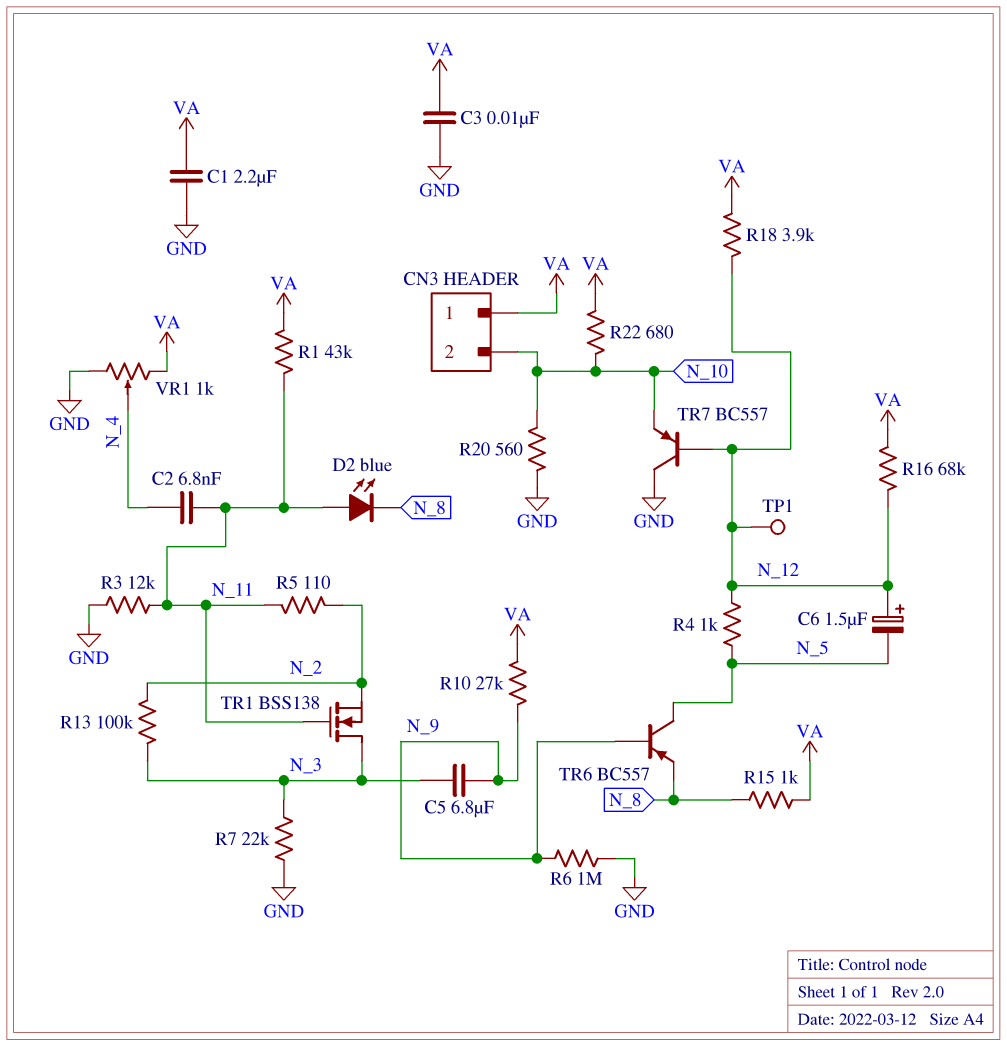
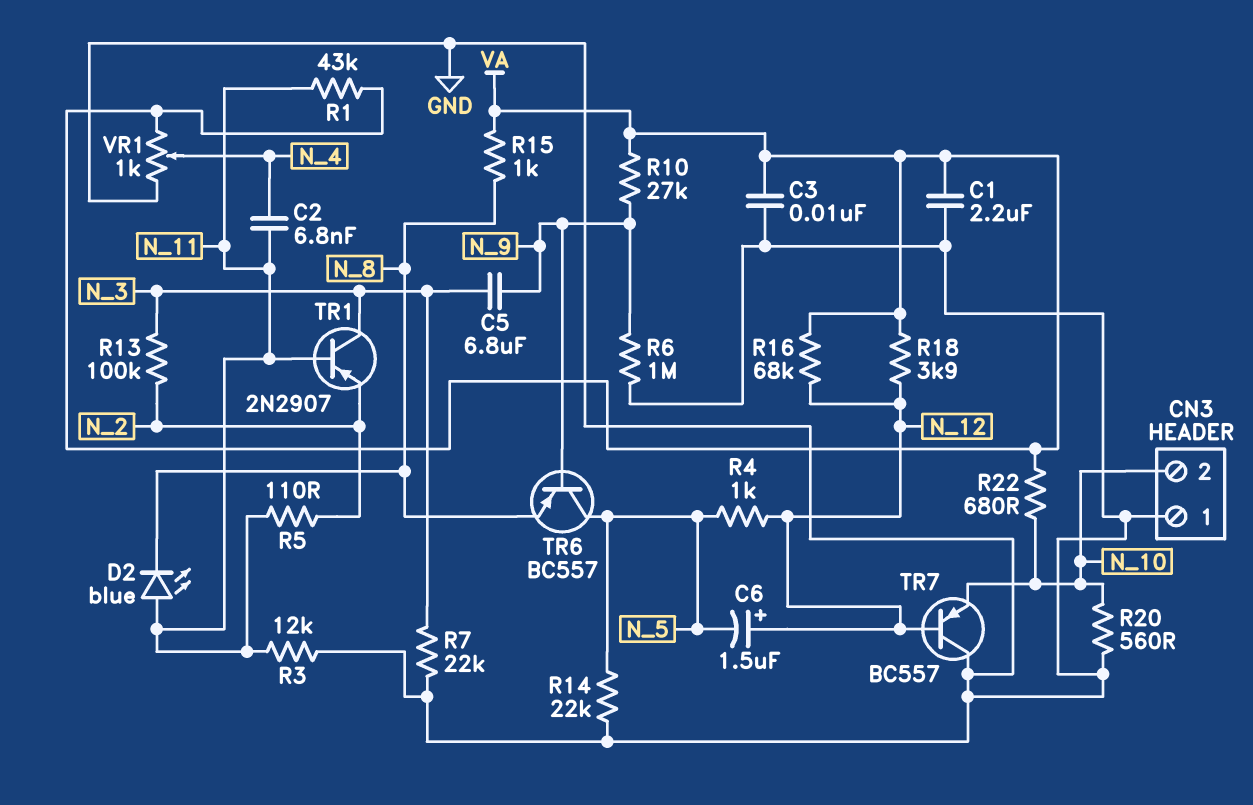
CN3 pin 1: VA -> GND
R14: none -> 22k (GND, N_5)
TP1: test point (N_12) -> none
TR1: NMOS BSS138 (G N_11, D N_3, S N_2) -> PNP 2N2907 (B N_11, C N_3, E N_2)

